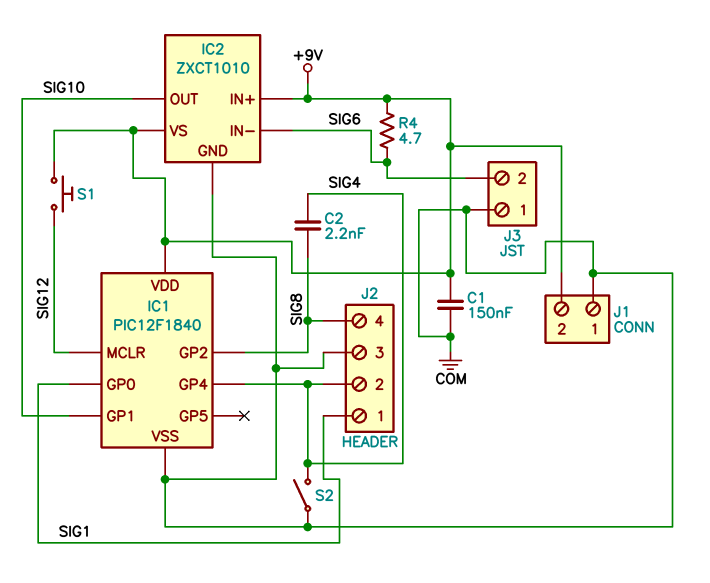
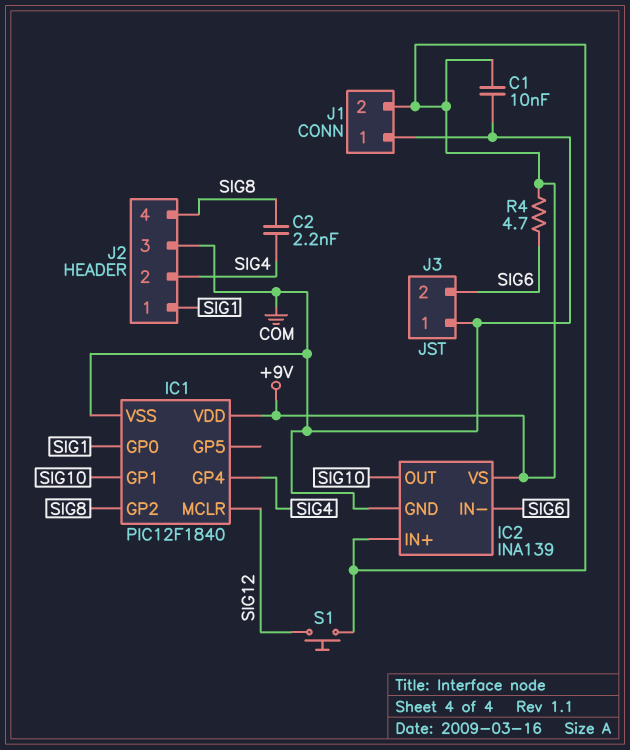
C1: 150nF (+9V, COM) -> 10nF (+9V, COM)
IC2: ZXCT1010 -> INA139
S2: switch (COM, SIG4) -> none

